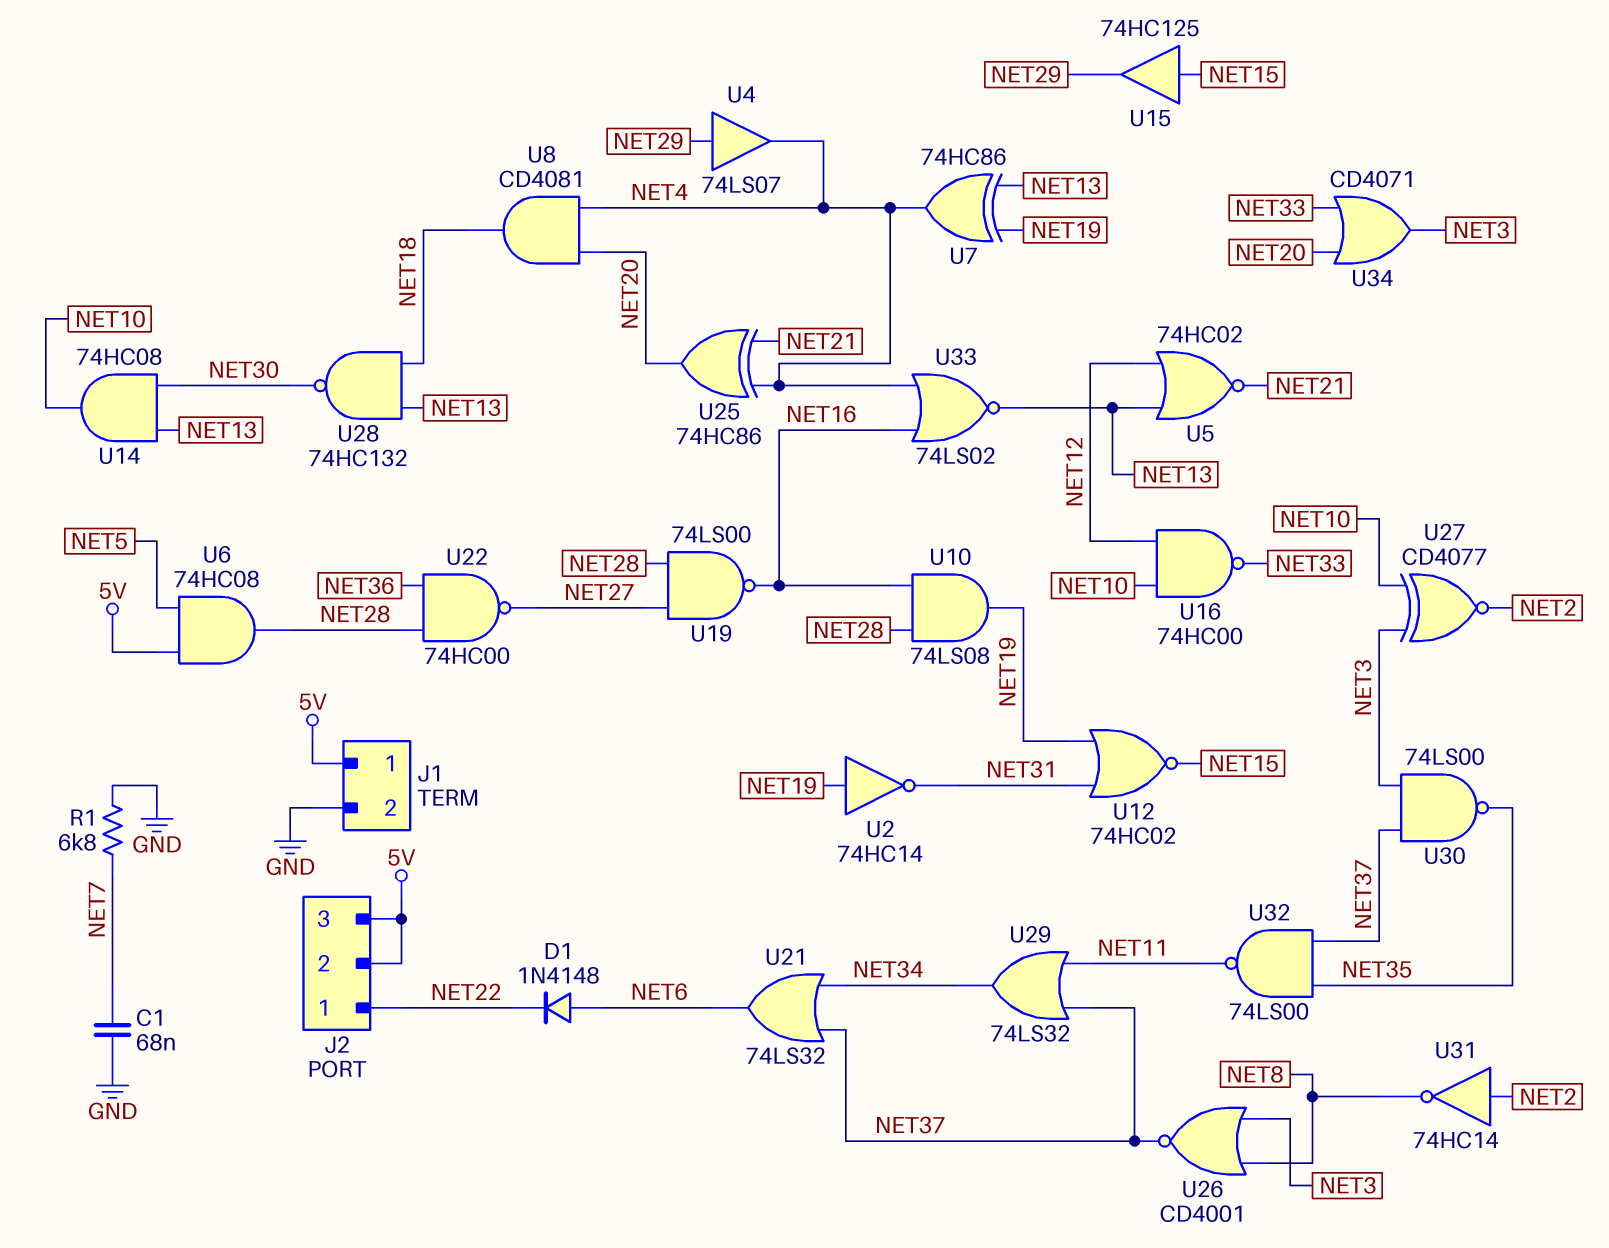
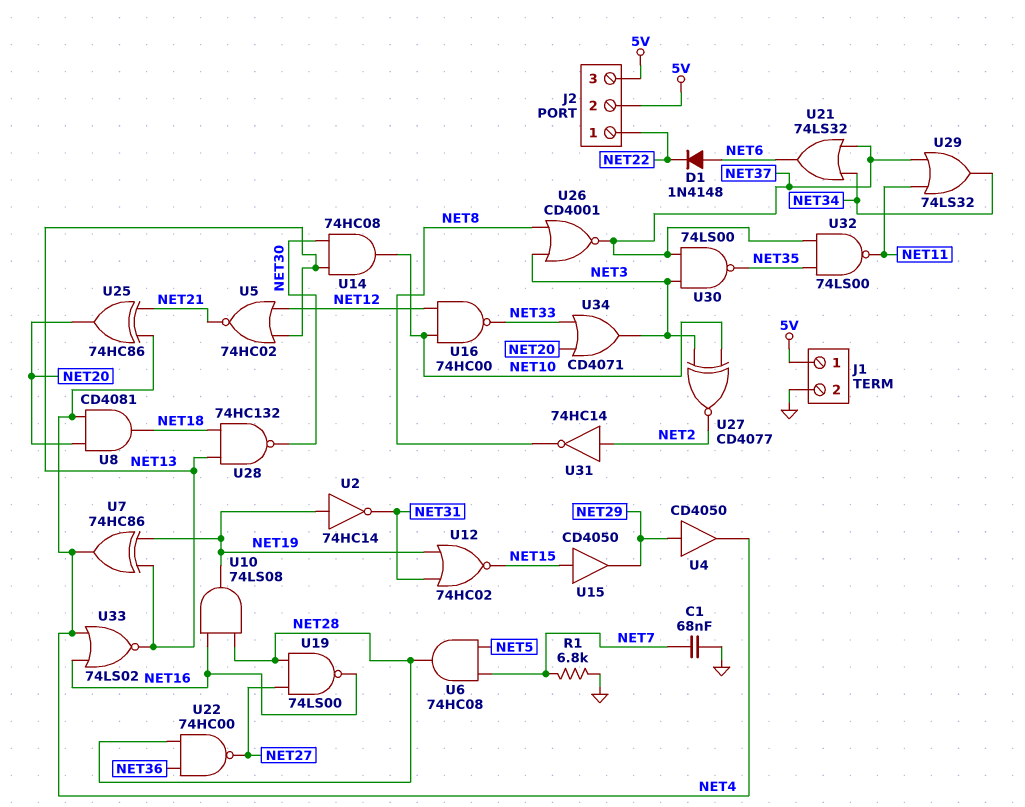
U4: buffer 74LS07 (in NET29, out NET4) -> buffer CD4050 (in NET29, out NET4)
U6: AND 74HC08 (in 5V, in NET5, out NET28) -> AND 74HC08 (in NET5, in NET7, out NET28)
U15: buffer 74HC125 (in NET15, out NET29) -> buffer CD4050 (in NET15, out NET29)

